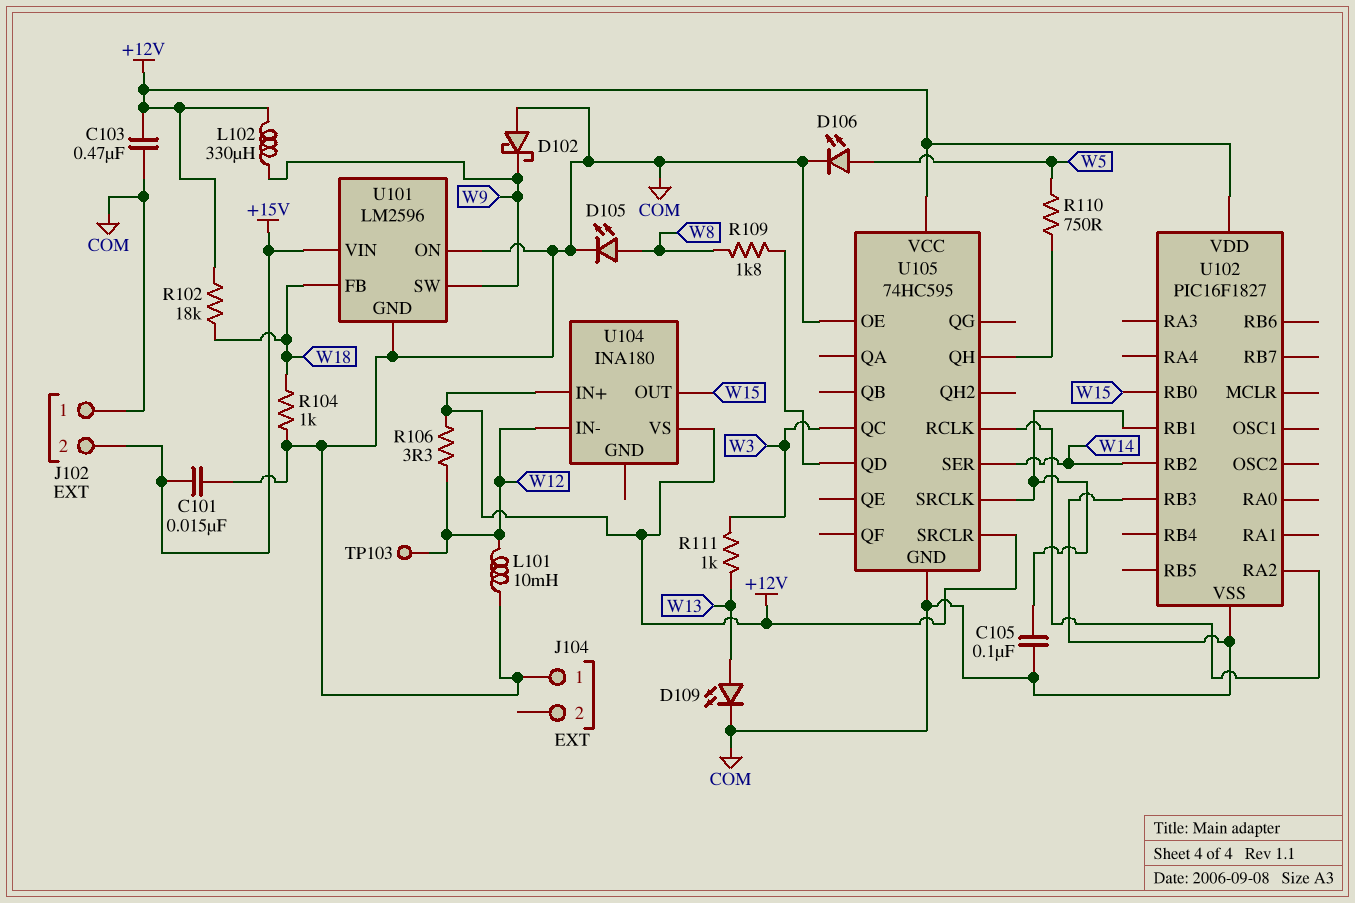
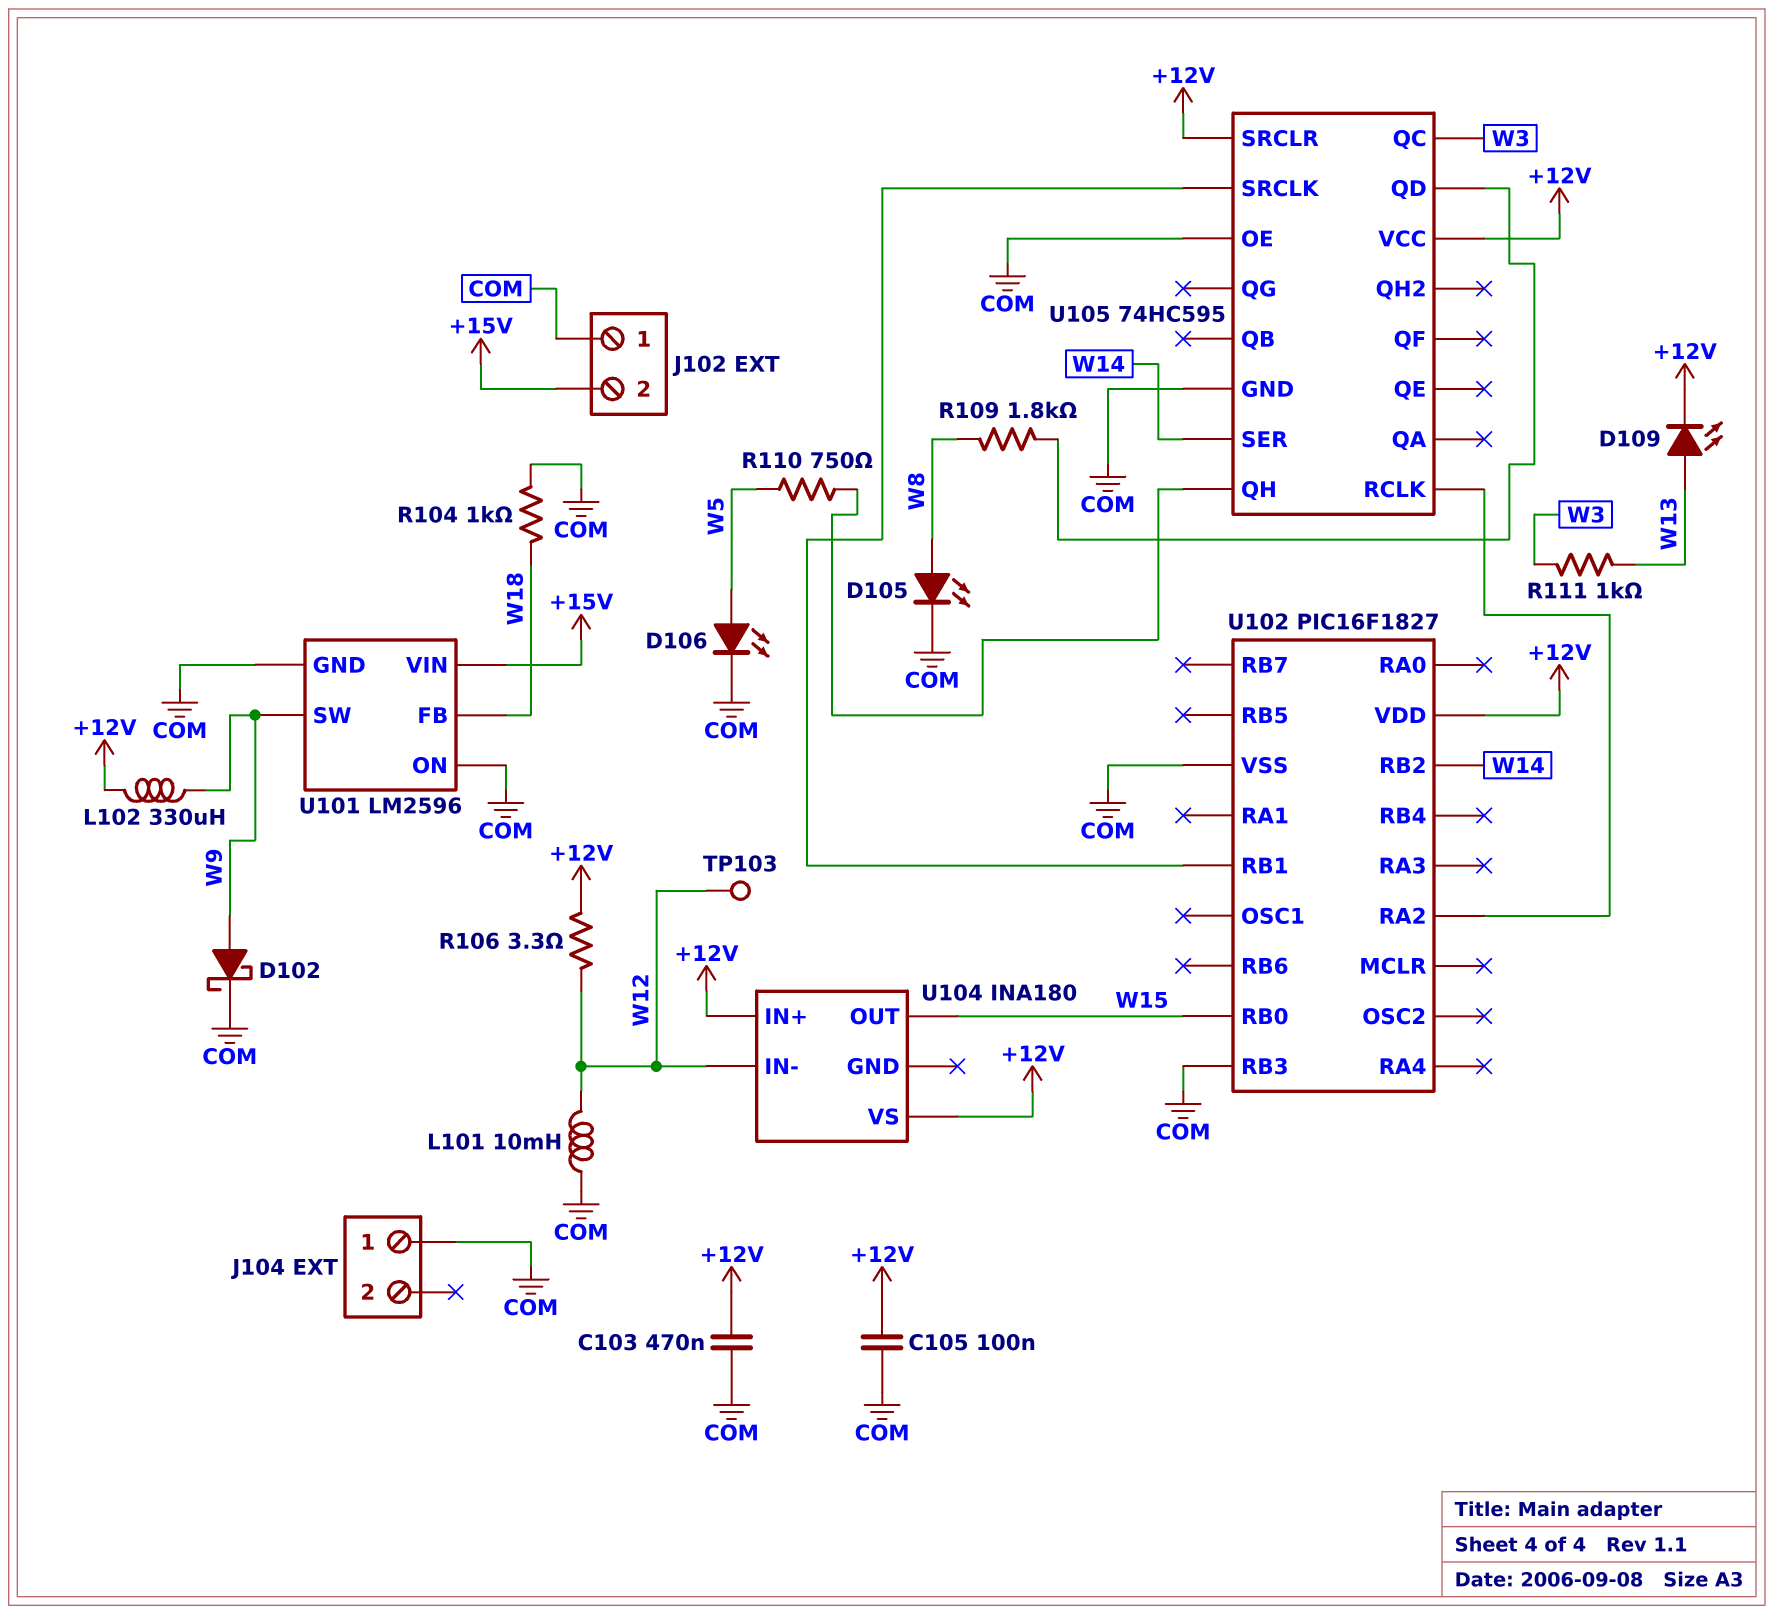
C101: 15nF (+15V, COM) -> none
C105: 100nF (COM, U102/RB1) -> 100nF (+12V, COM)
D102: schottky (A COM, K W9) -> schottky (A W9, K COM)
D109: LED (A W13, K COM) -> LED (A W13, K +12V)
R102: 18k (+12V, W18) -> none

